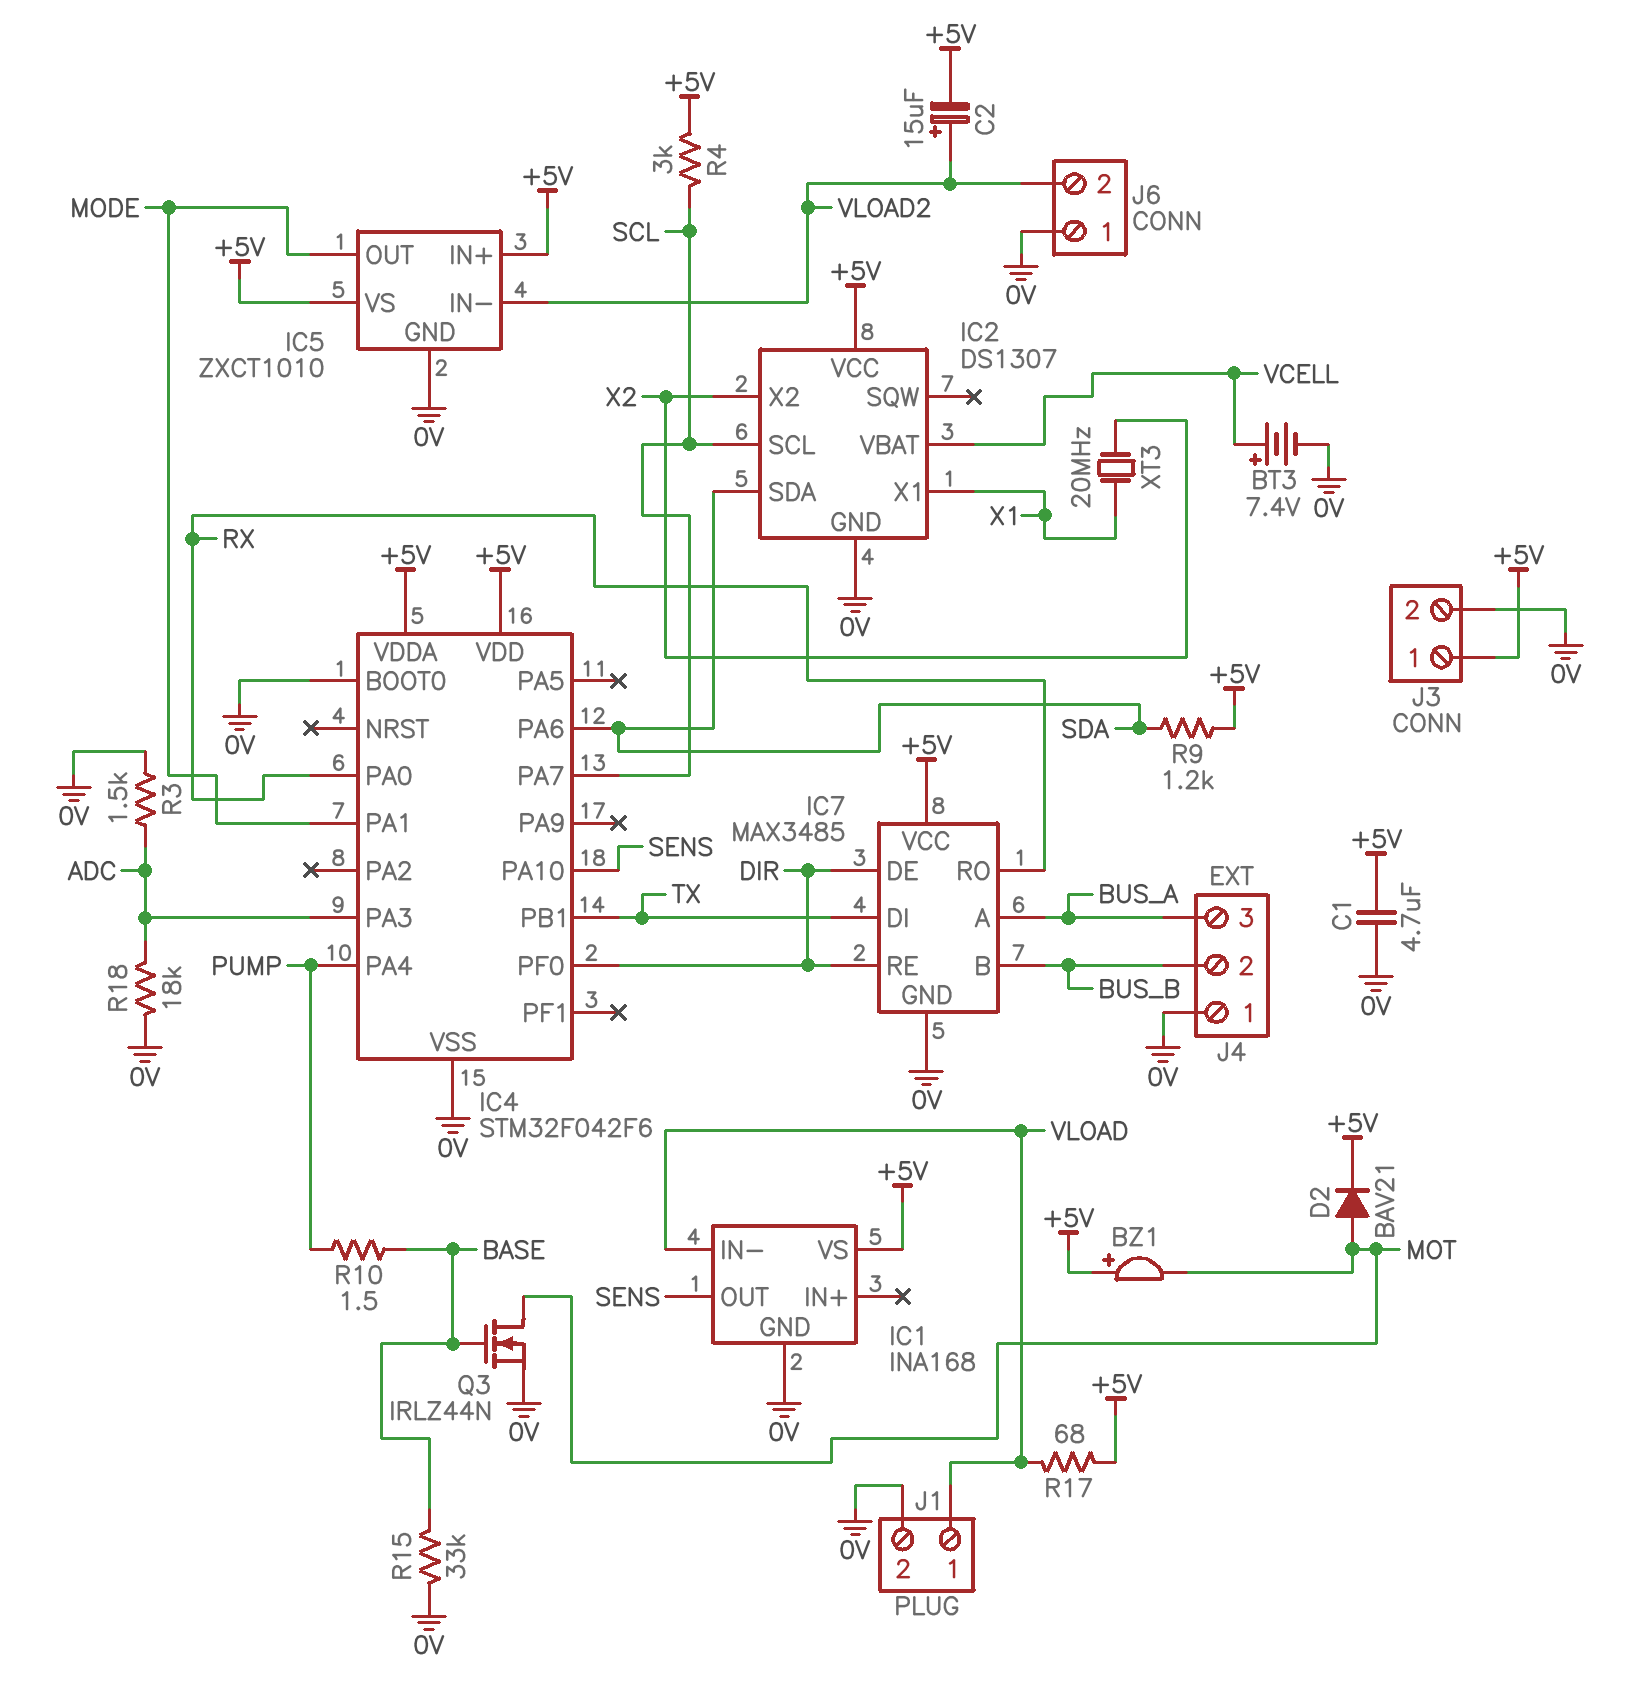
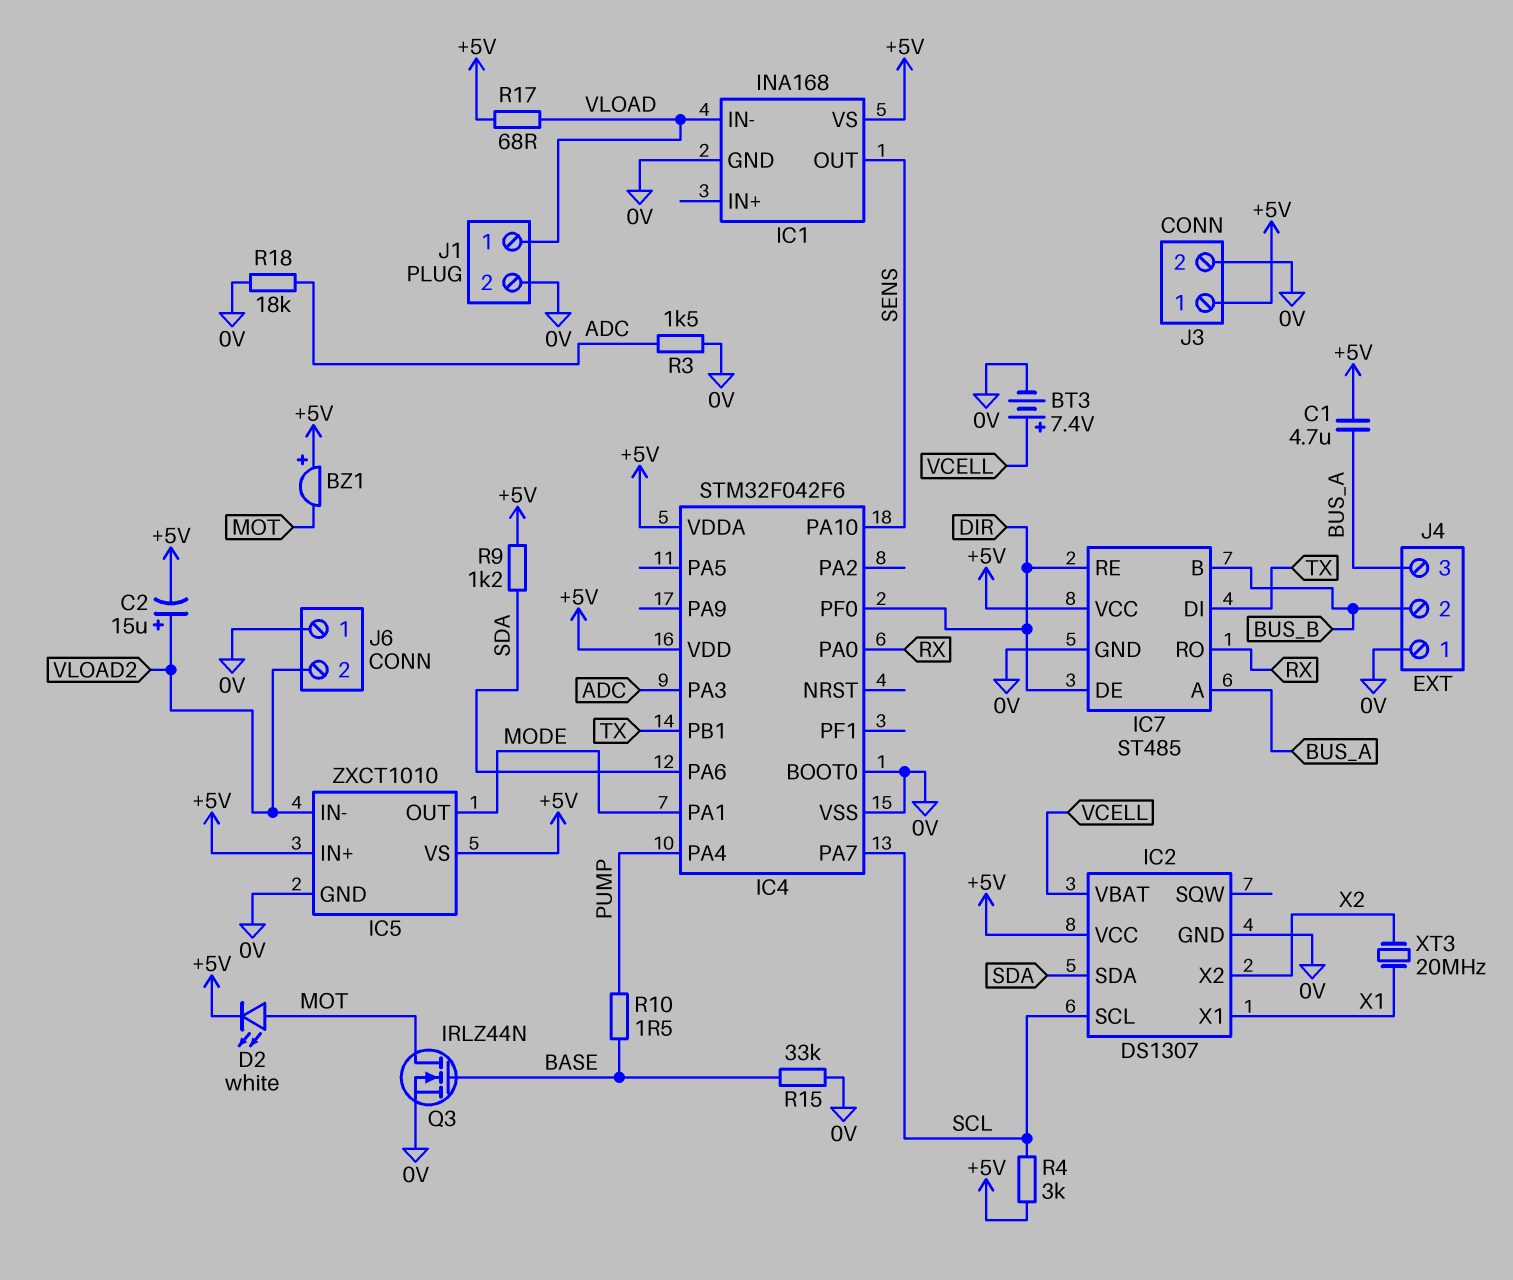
C1: 4.7uF (+5V, 0V) -> 4.7uF (+5V, BUS_A)
D2: diode BAV21 (A MOT, K +5V) -> LED white (A MOT, K +5V)
IC7: MAX3485 -> ST485

